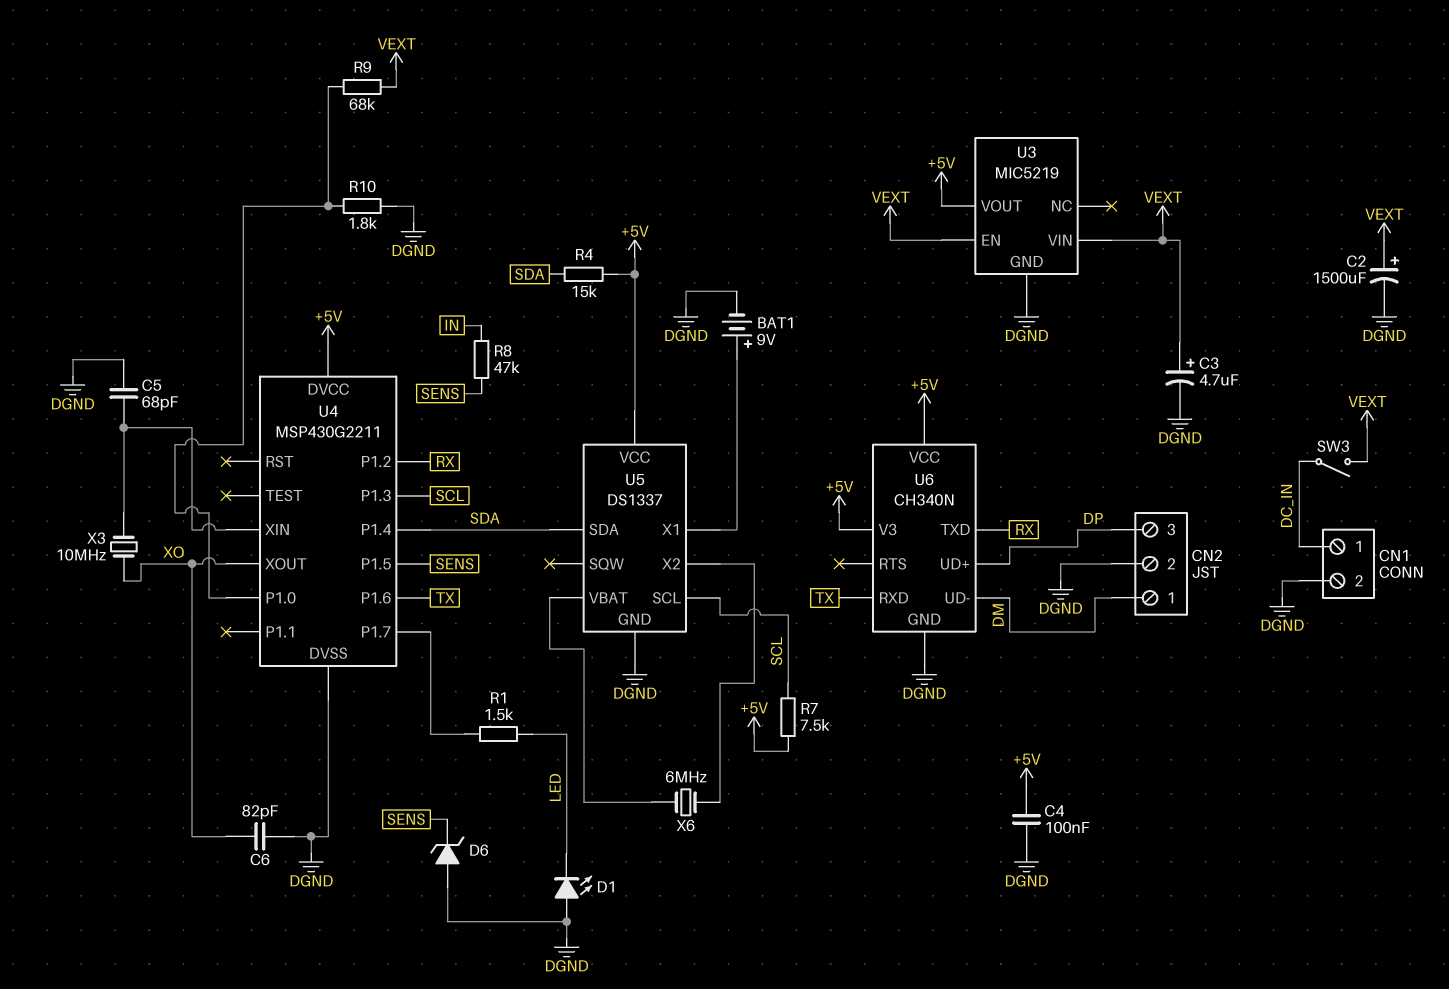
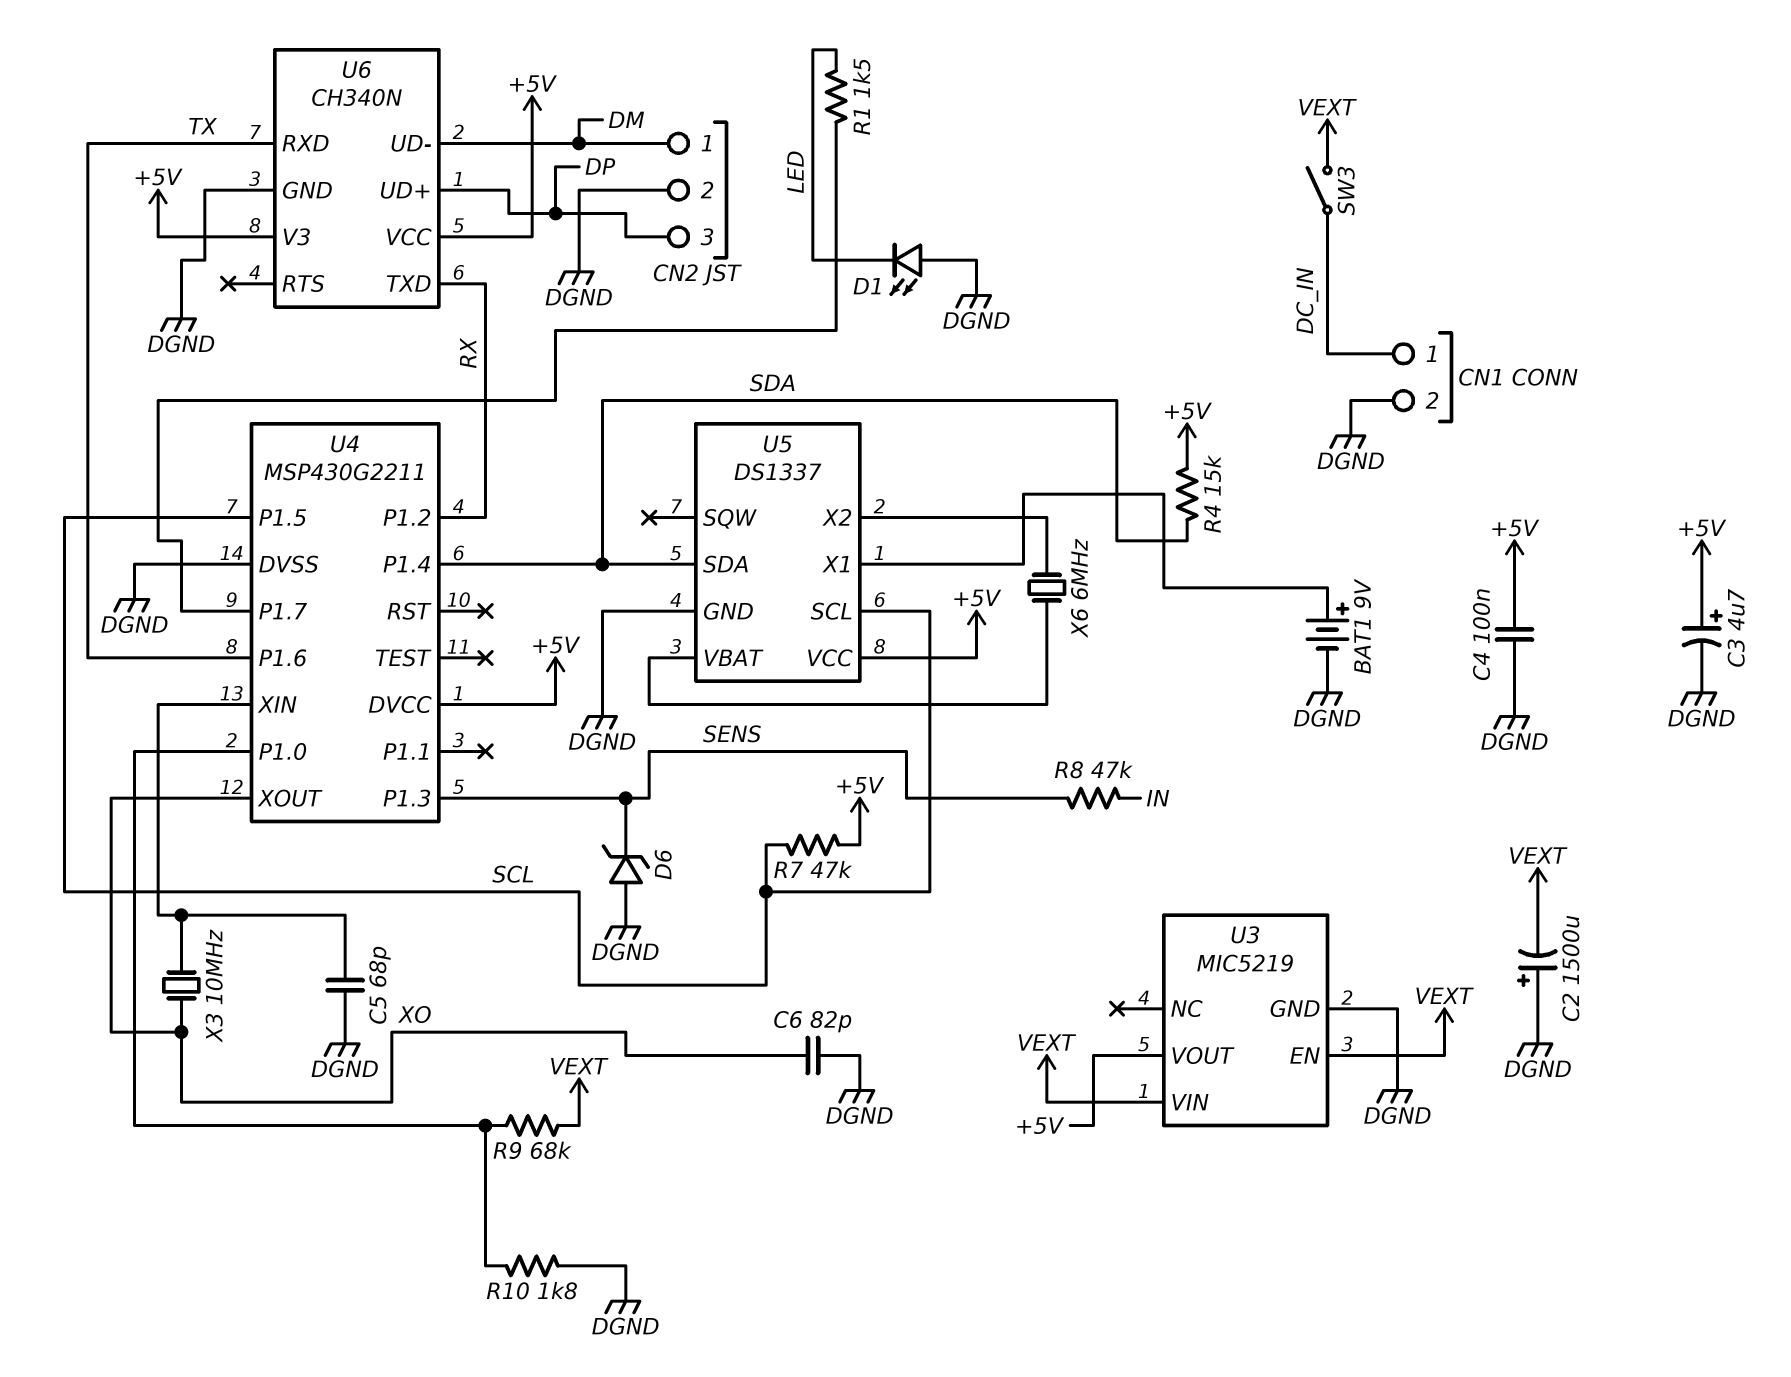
C2: 1500uF (plus VEXT, minus DGND) -> 1500uF (plus DGND, minus VEXT)
C3: 4.7uF (plus VEXT, minus DGND) -> 4.7uF (plus +5V, minus DGND)
R7: 7.5k (+5V, SCL) -> 47k (+5V, SCL)
U4 pin P1.3: SCL -> SENS
U4 pin P1.5: SENS -> SCL

